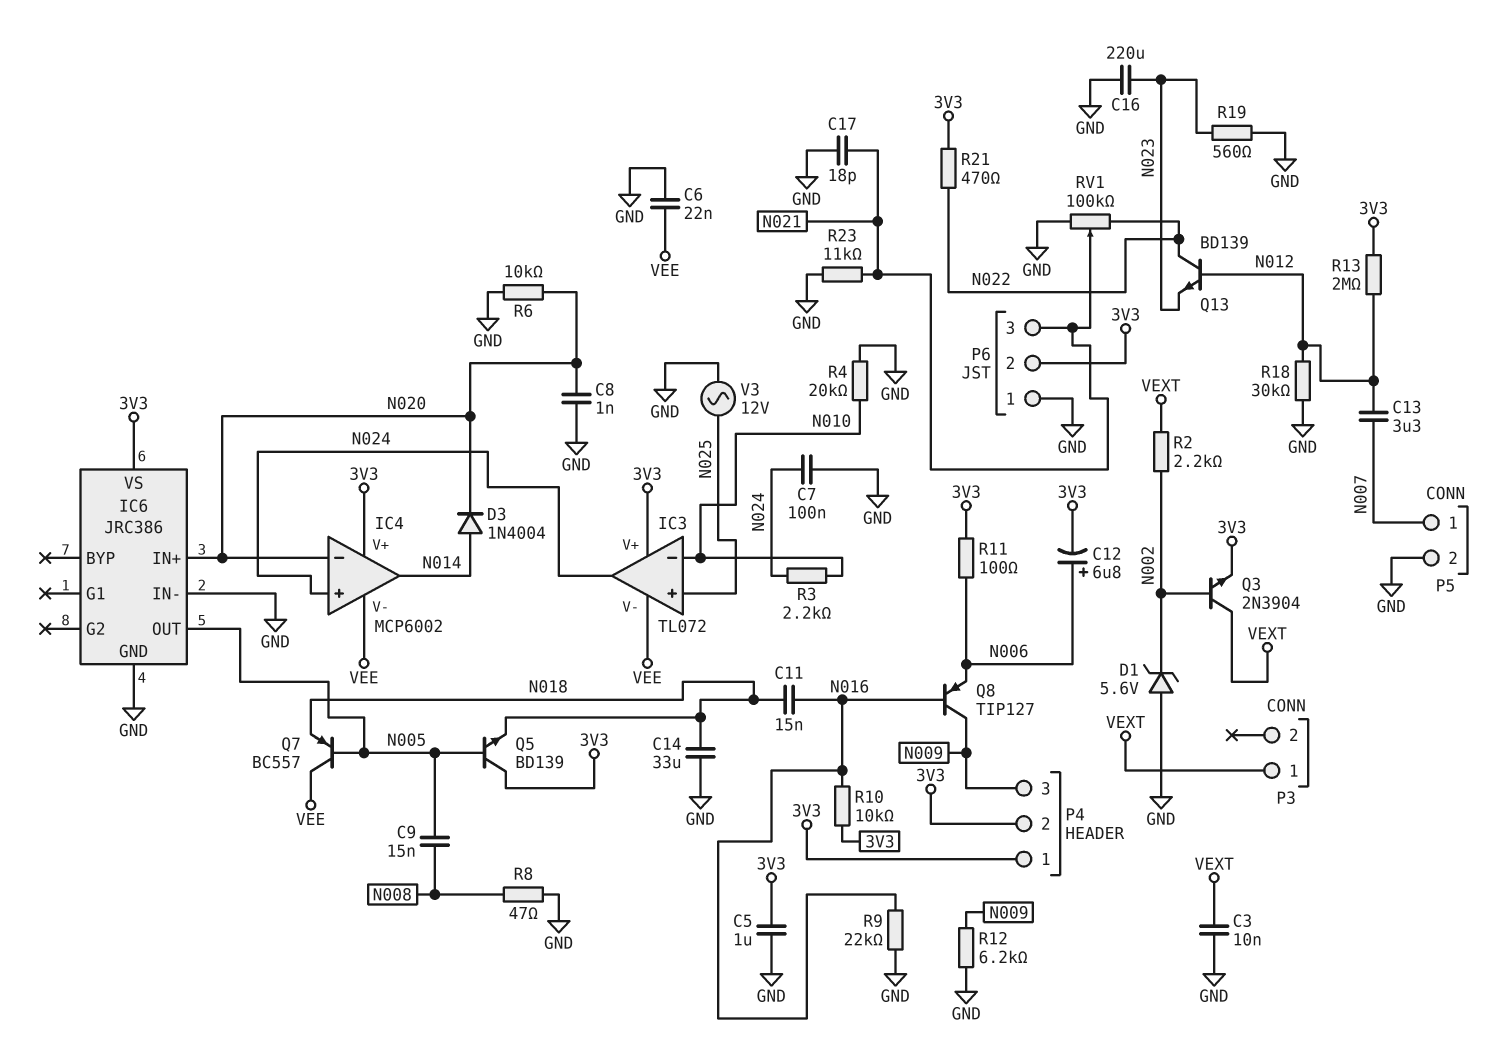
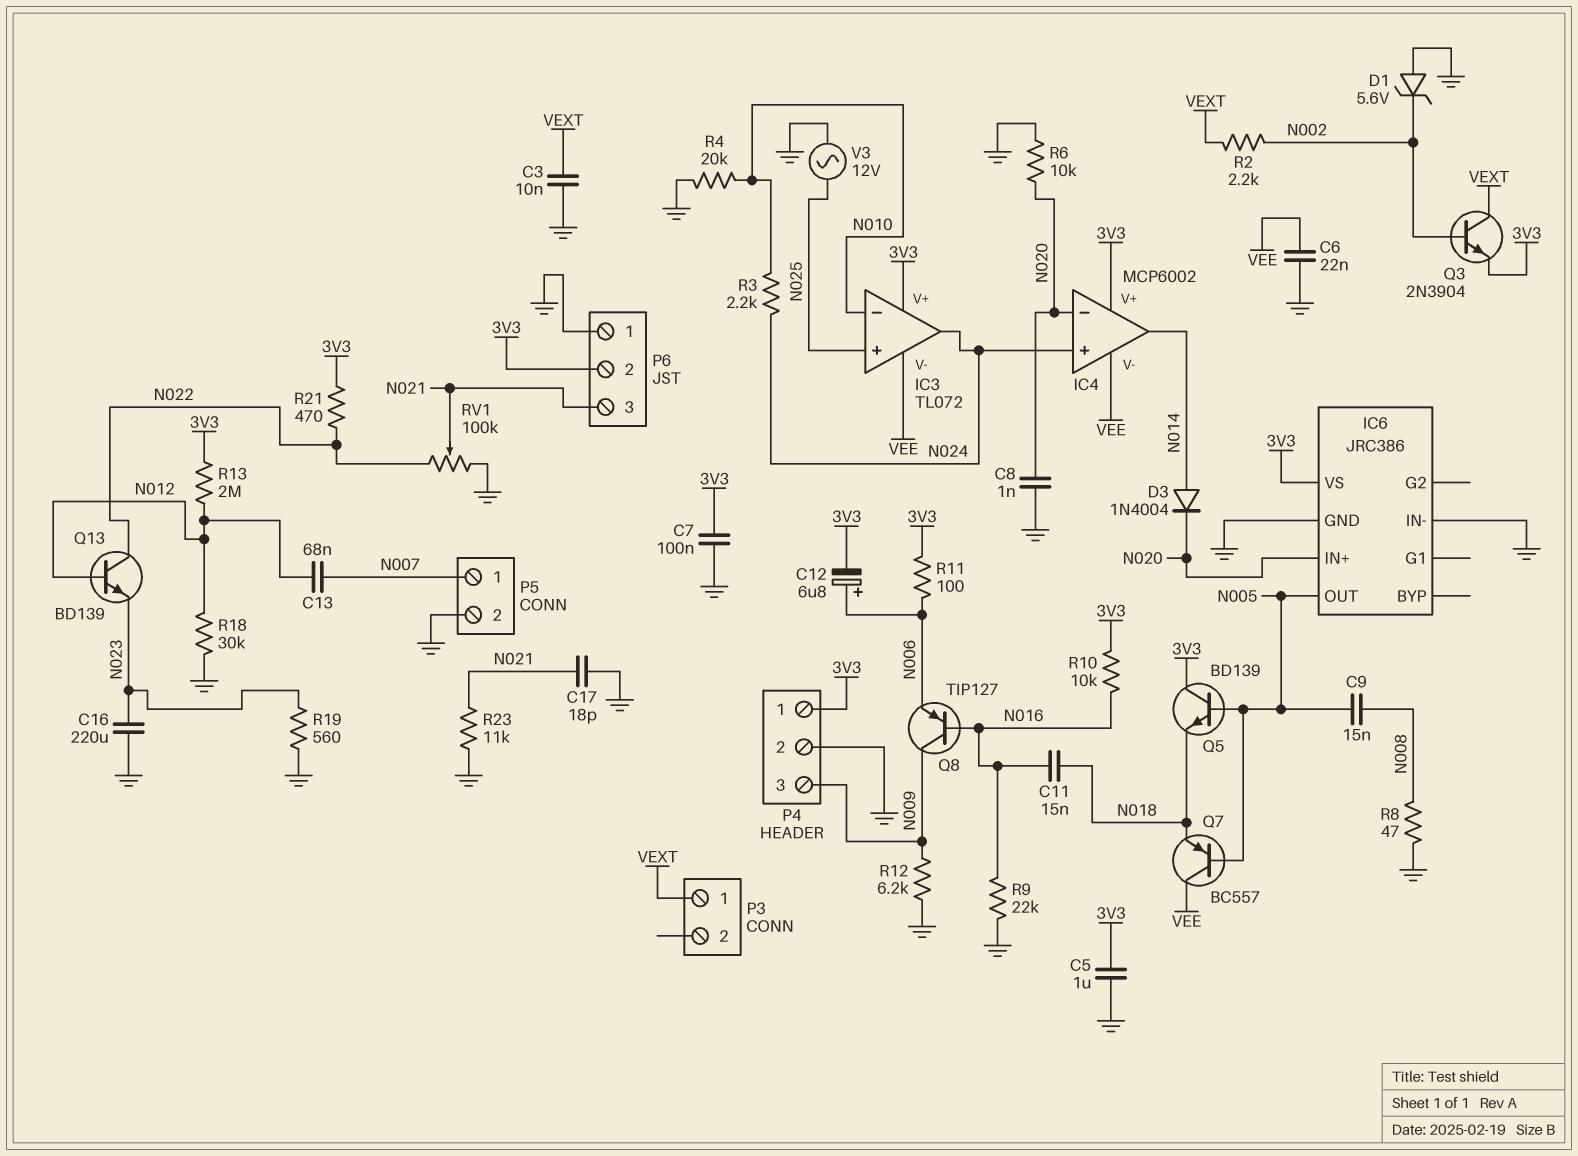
C7: 100nF (GND, N024) -> 100nF (3V3, GND)
C13: 3.3uF (N007, N012) -> 68nF (N007, N012)
C14: 33uF (GND, N018) -> none
P4 pin 2: 3V3 -> GND

